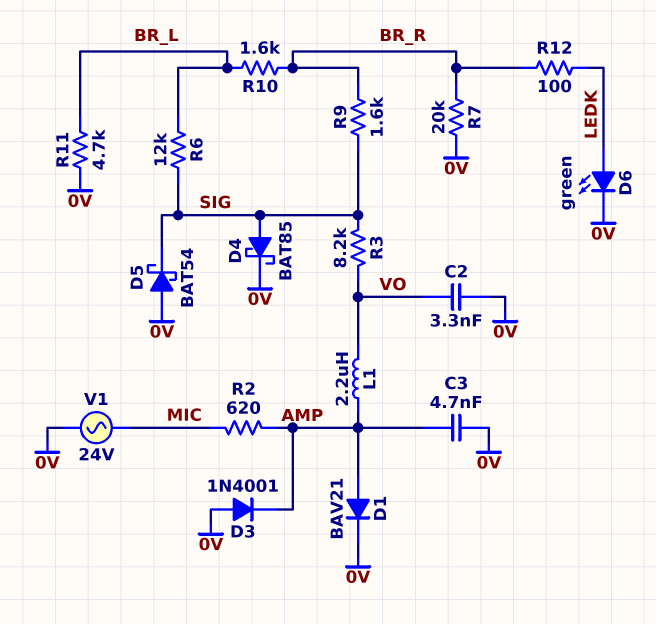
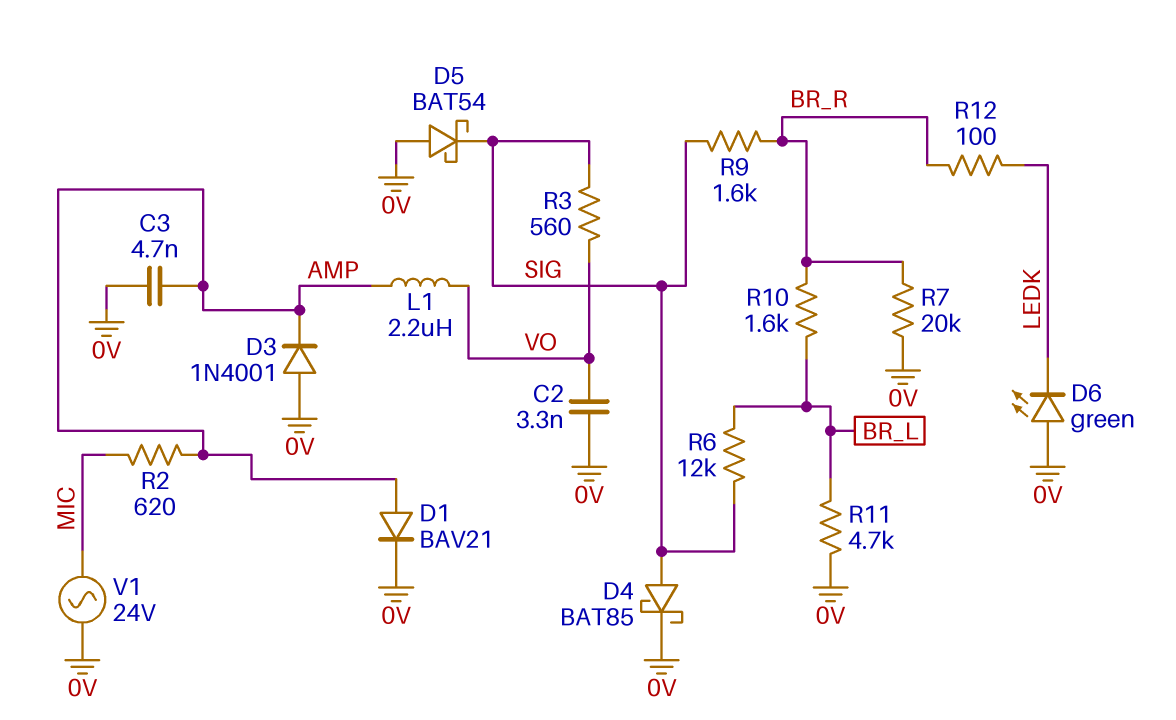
D6: LED green (A LEDK, K 0V) -> LED green (A 0V, K LEDK)
R3: 8.2k (SIG, VO) -> 560 (SIG, VO)

